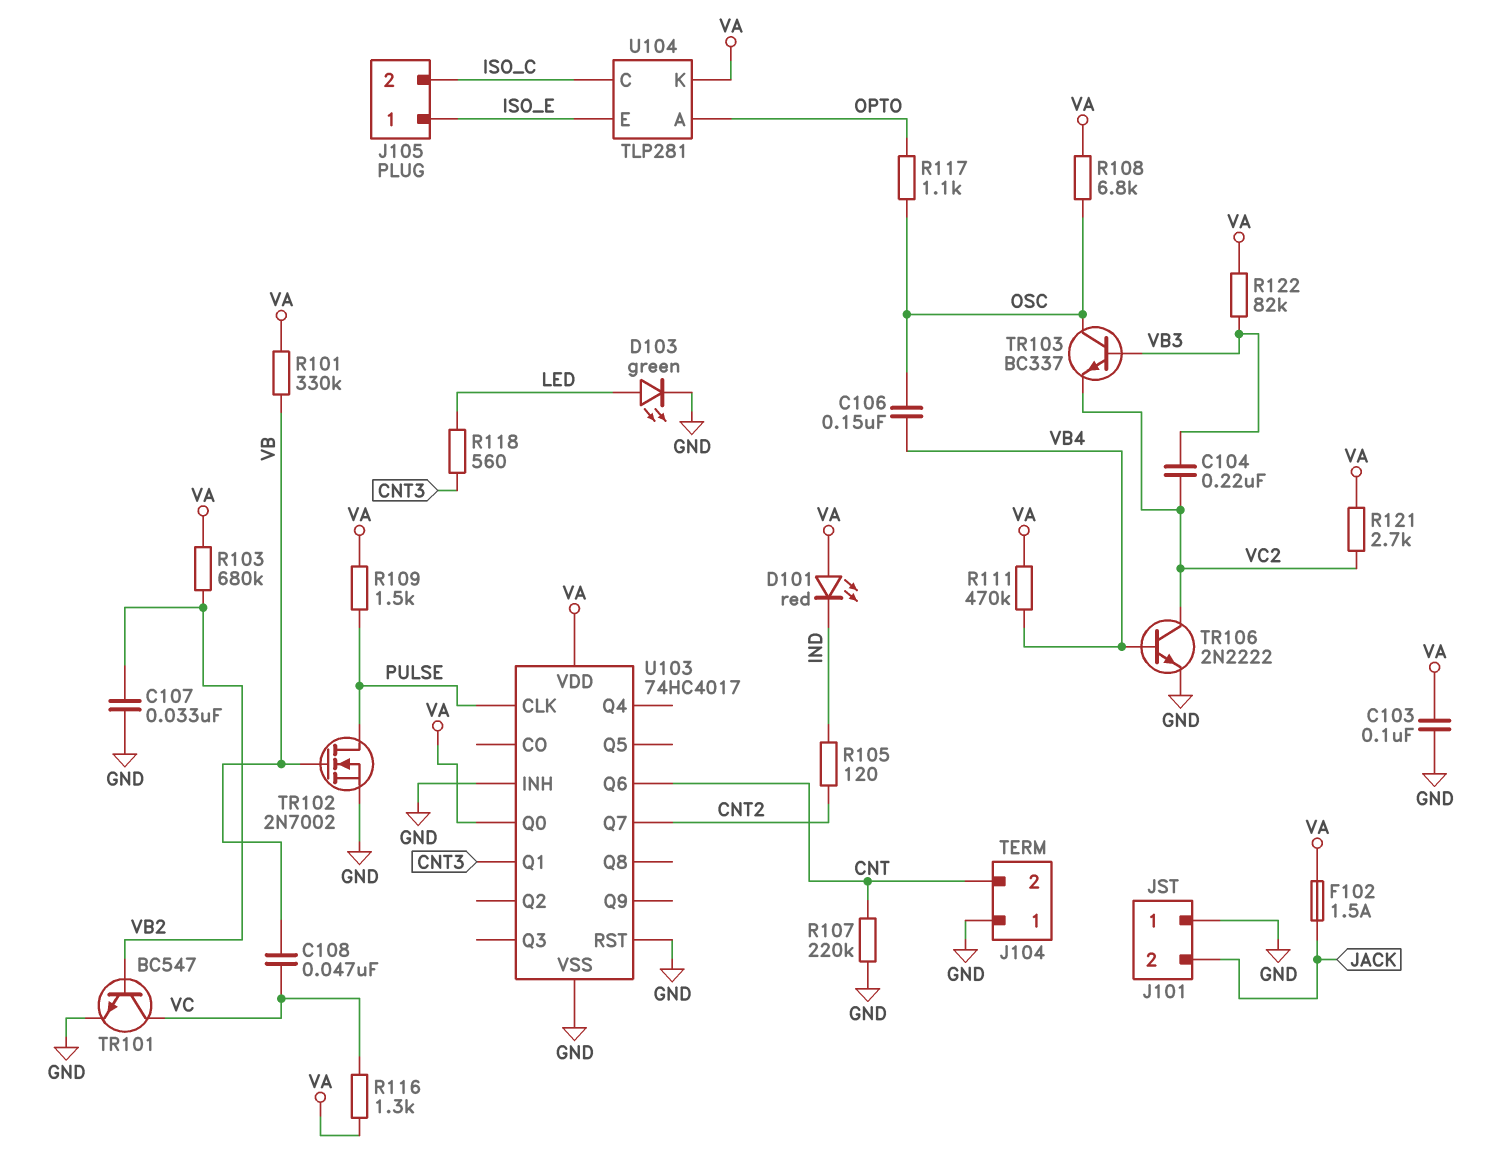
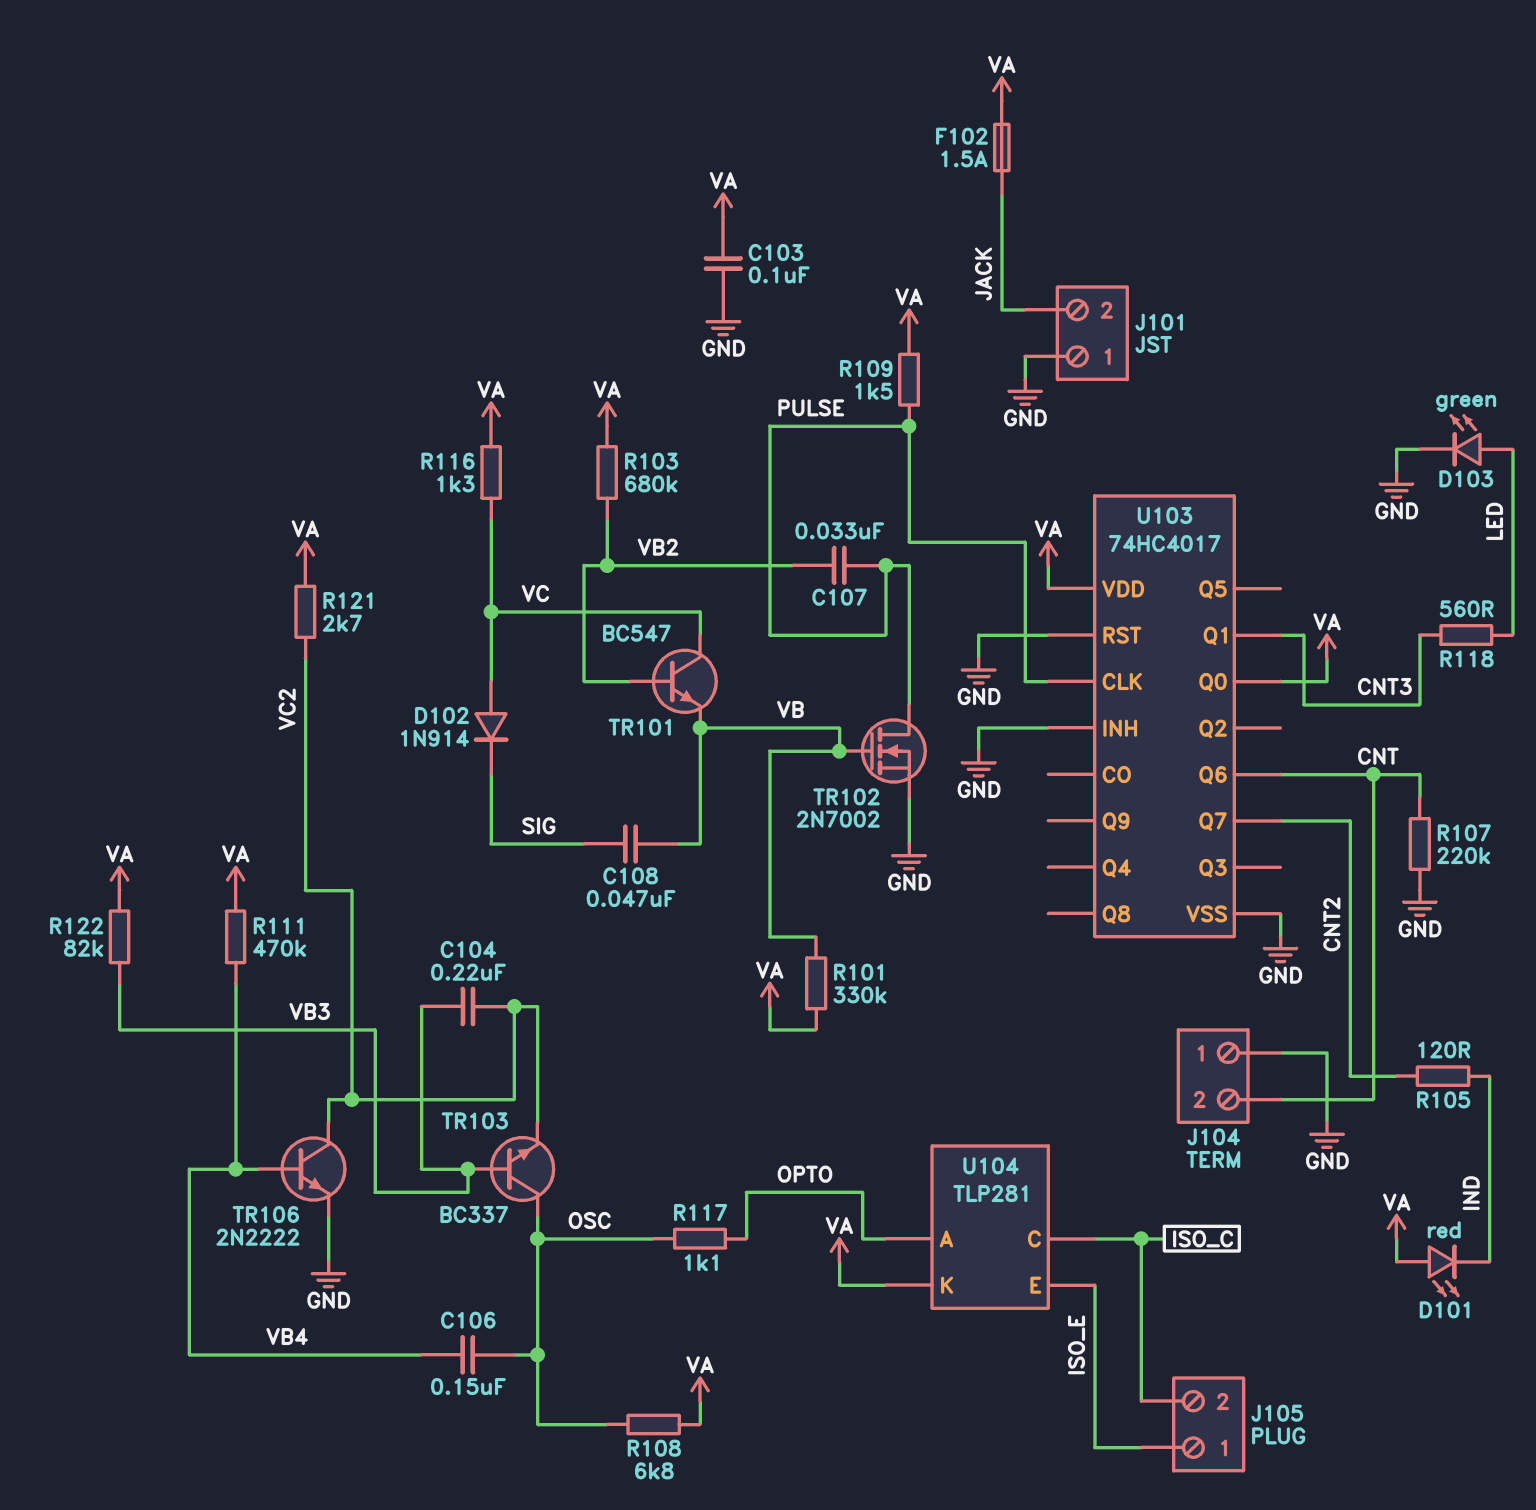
C107: 33nF (GND, VB2) -> 33nF (PULSE, VB2)
C108: 47nF (VB, VC) -> 47nF (SIG, VB)
D102: none -> diode 1N914 (A VC, K SIG)
TR101: NPN BC547 (B VB2, C VC, E GND) -> NPN BC547 (B VB2, C VC, E VB)

